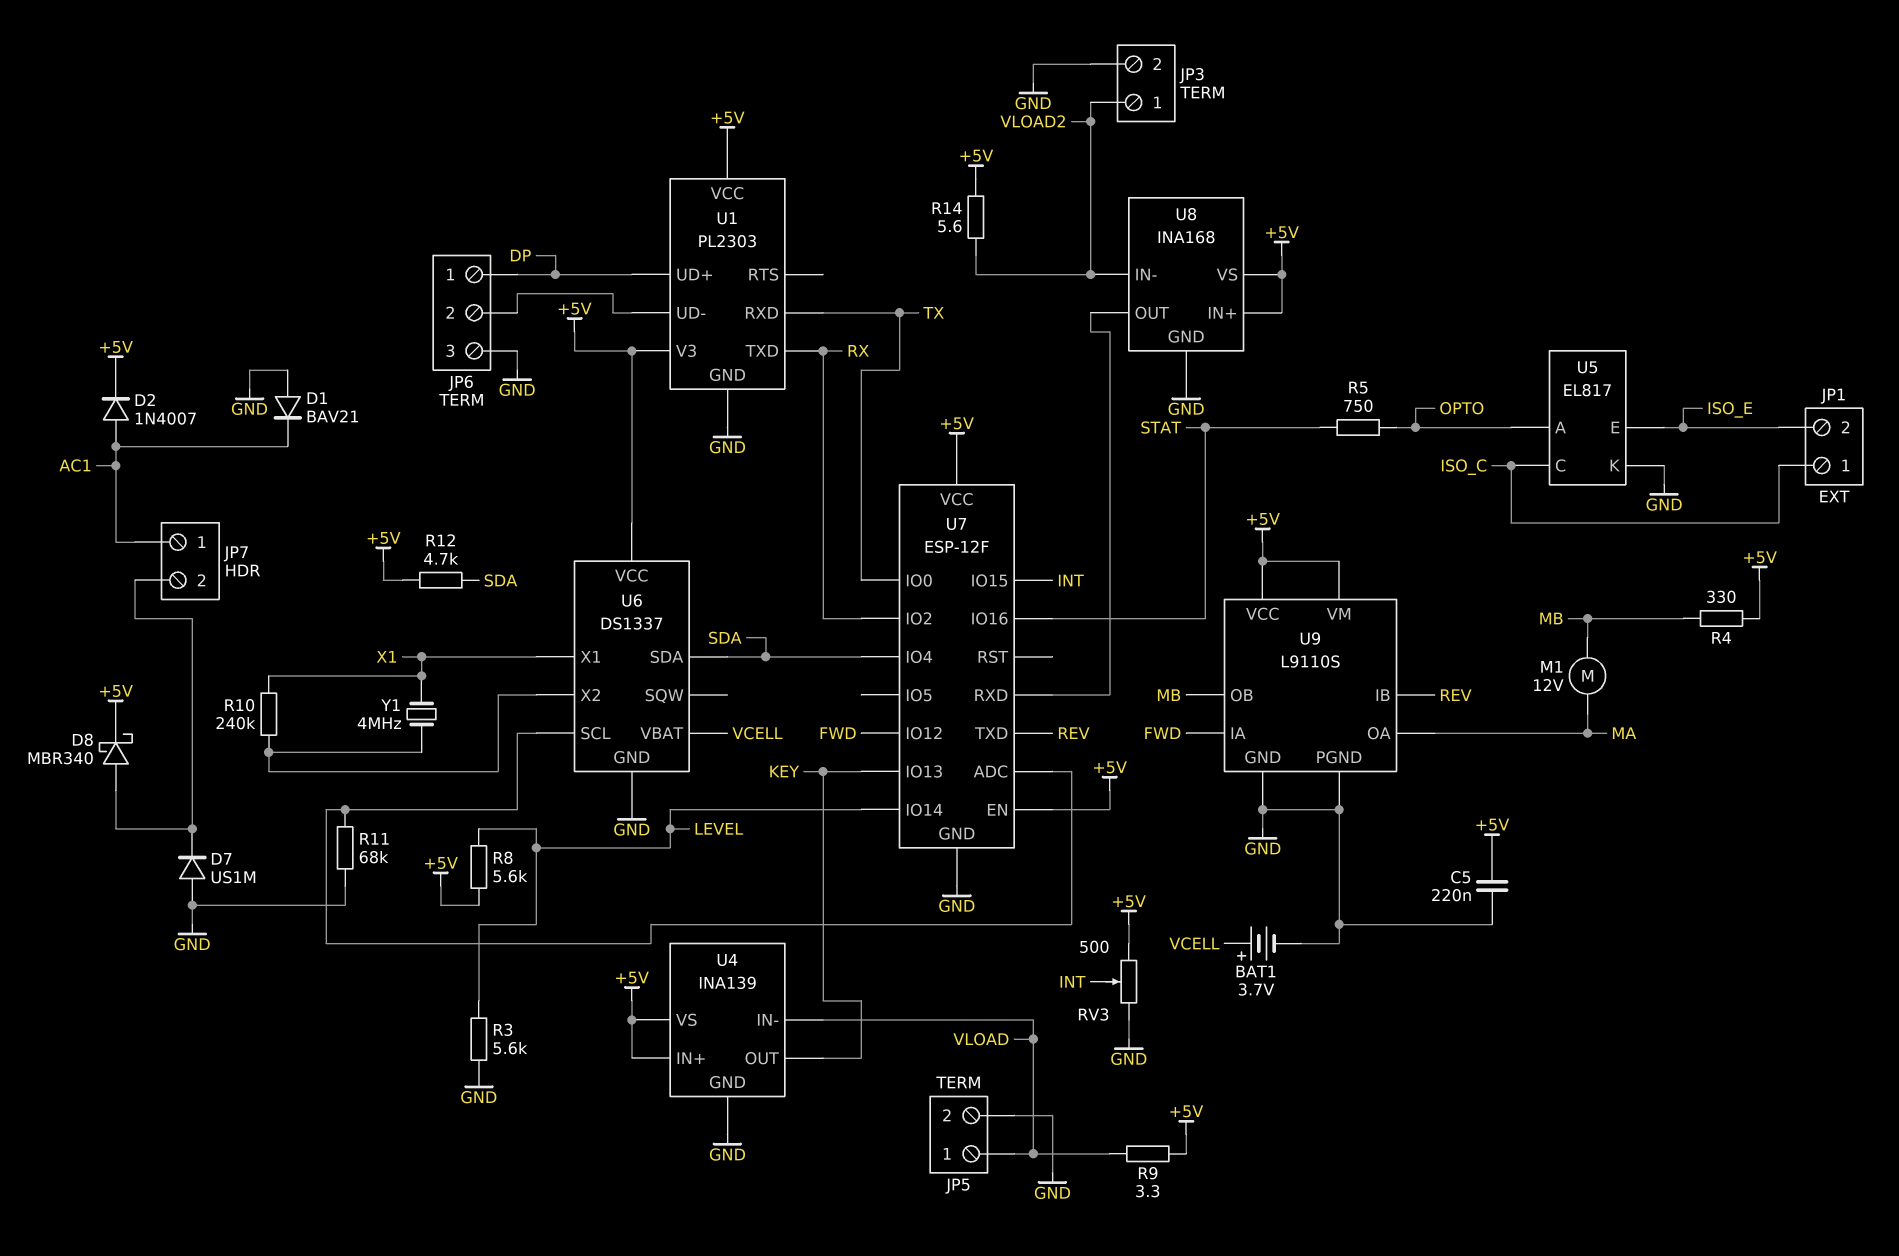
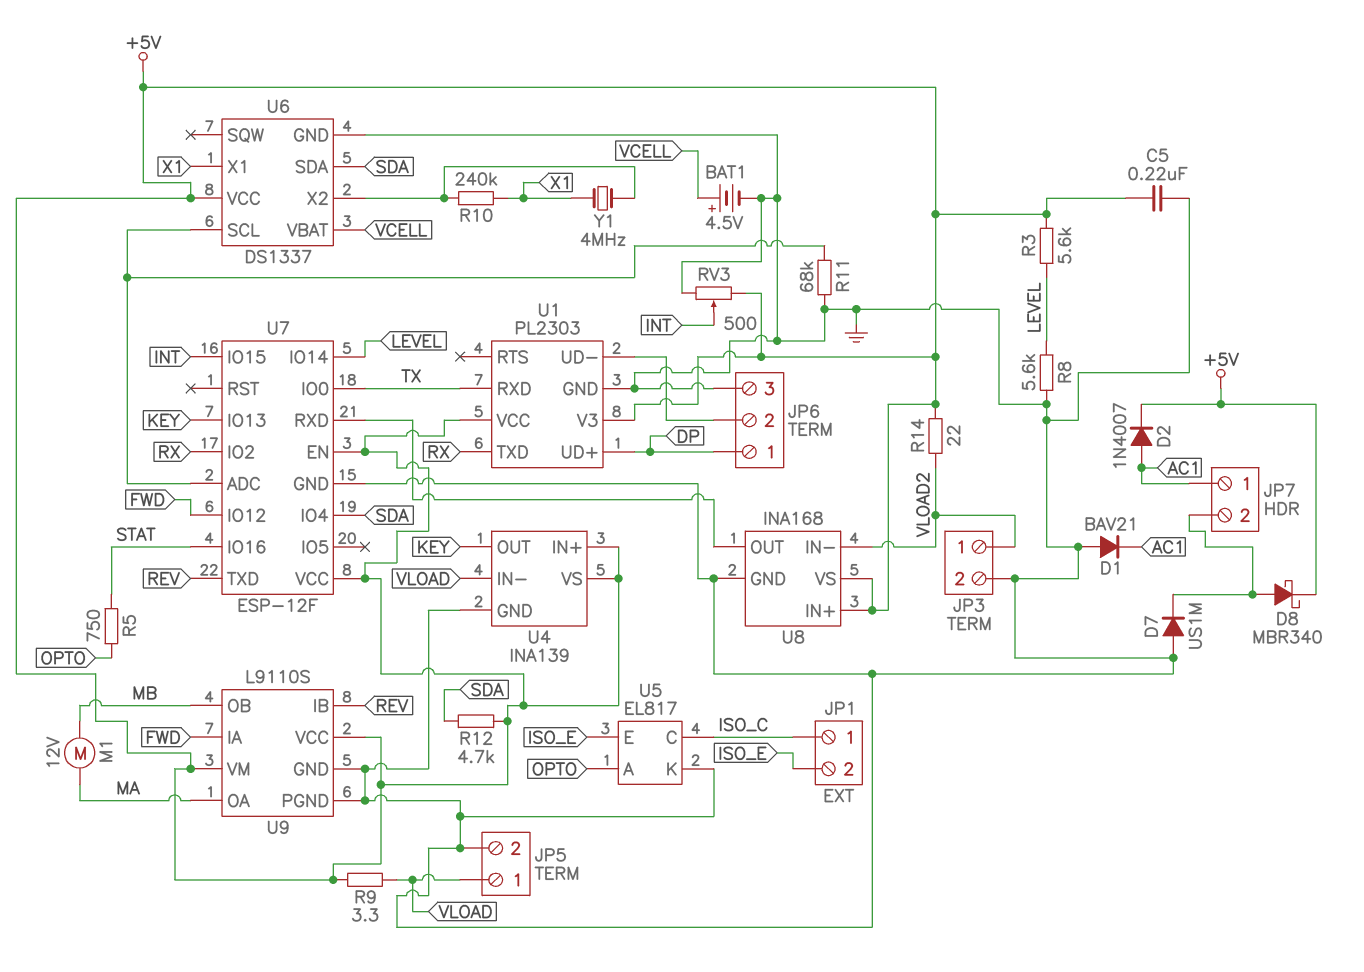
BAT1: 3.7V (plus VCELL, minus GND) -> 4.5V (plus VCELL, minus GND)
R3: 5.6k (GND, LEVEL) -> 5.6k (+5V, LEVEL)
R4: 330 (+5V, MB) -> none
R8: 5.6k (+5V, LEVEL) -> 5.6k (GND, LEVEL)
R14: 5.6 (+5V, VLOAD2) -> 22 (+5V, VLOAD2)

